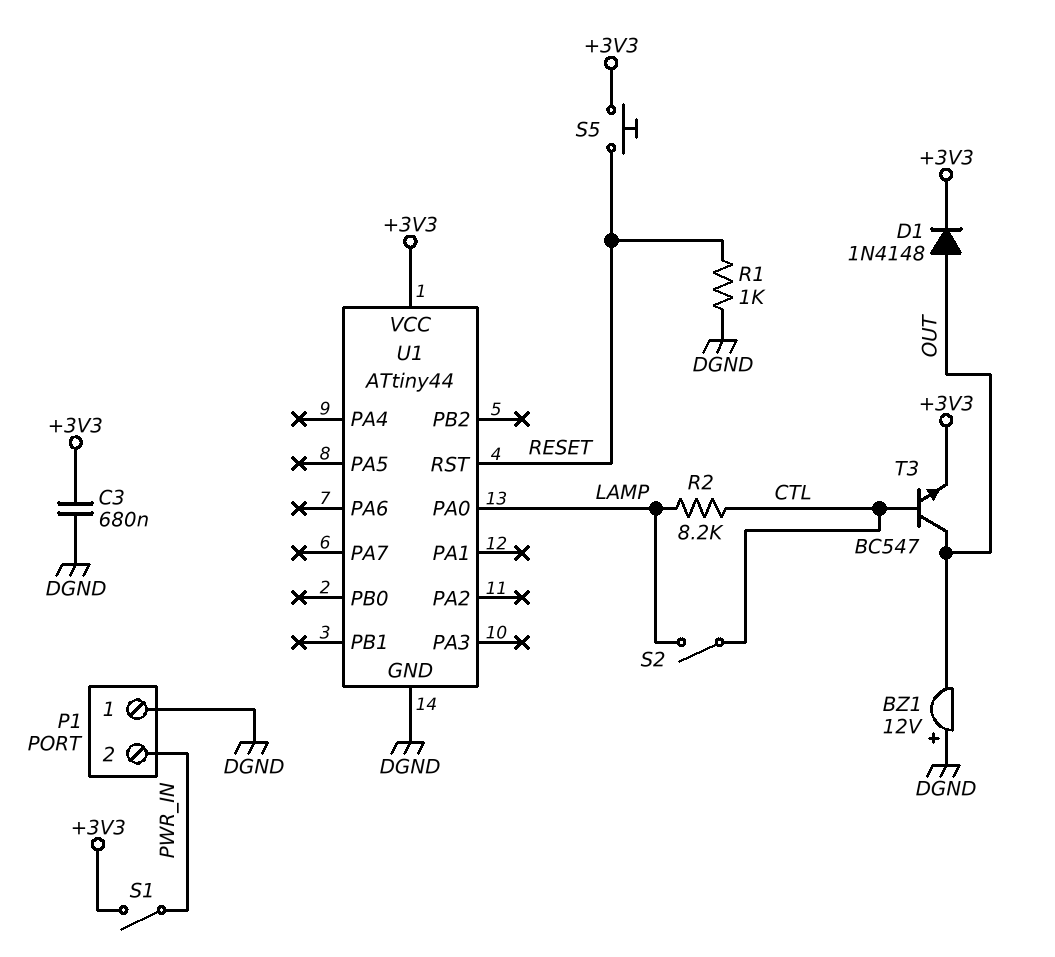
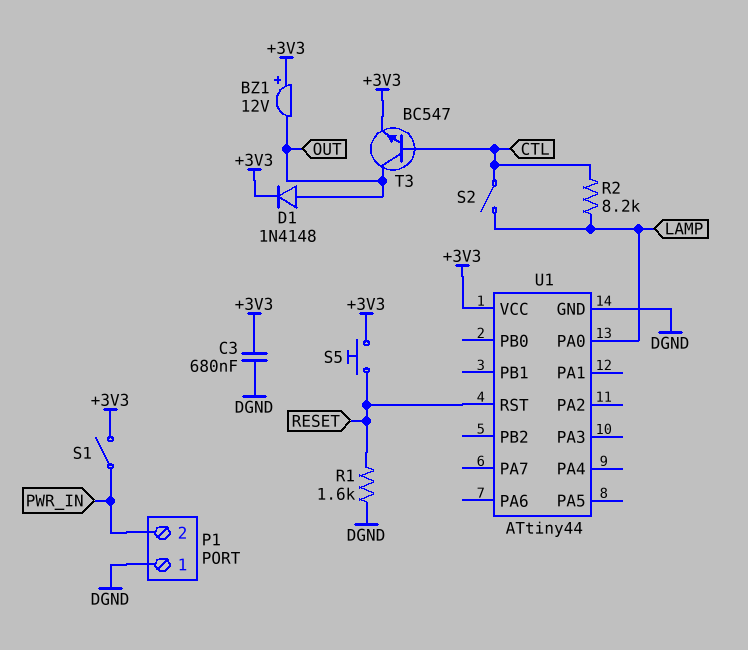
BZ1: buzzer 12V (plus DGND, minus OUT) -> buzzer 12V (plus +3V3, minus OUT)
R1: 1k (DGND, RESET) -> 1.6k (DGND, RESET)

